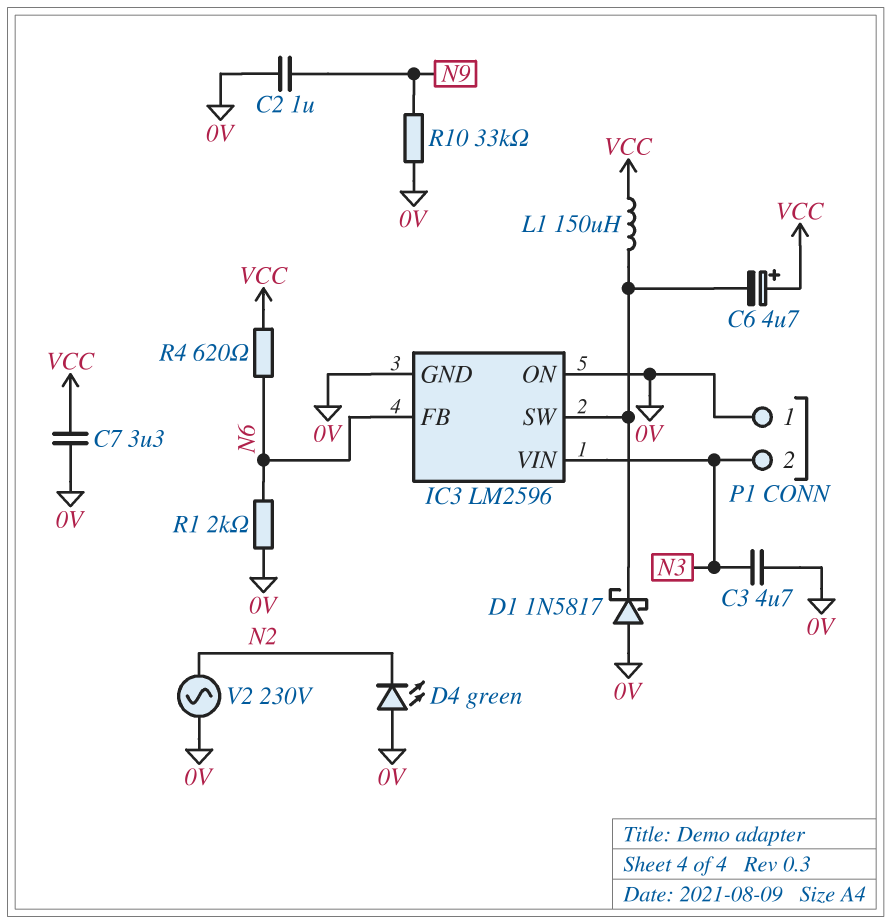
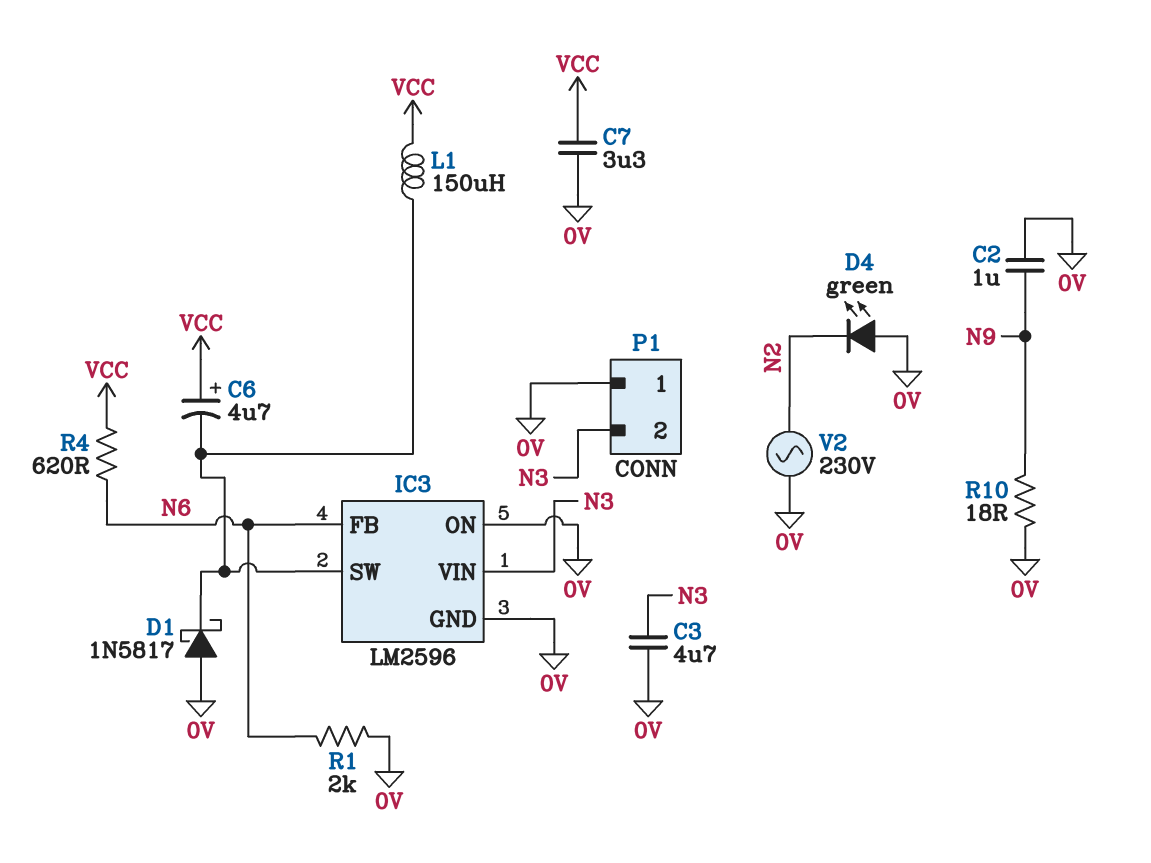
R10: 33k (0V, N9) -> 18 (0V, N9)

